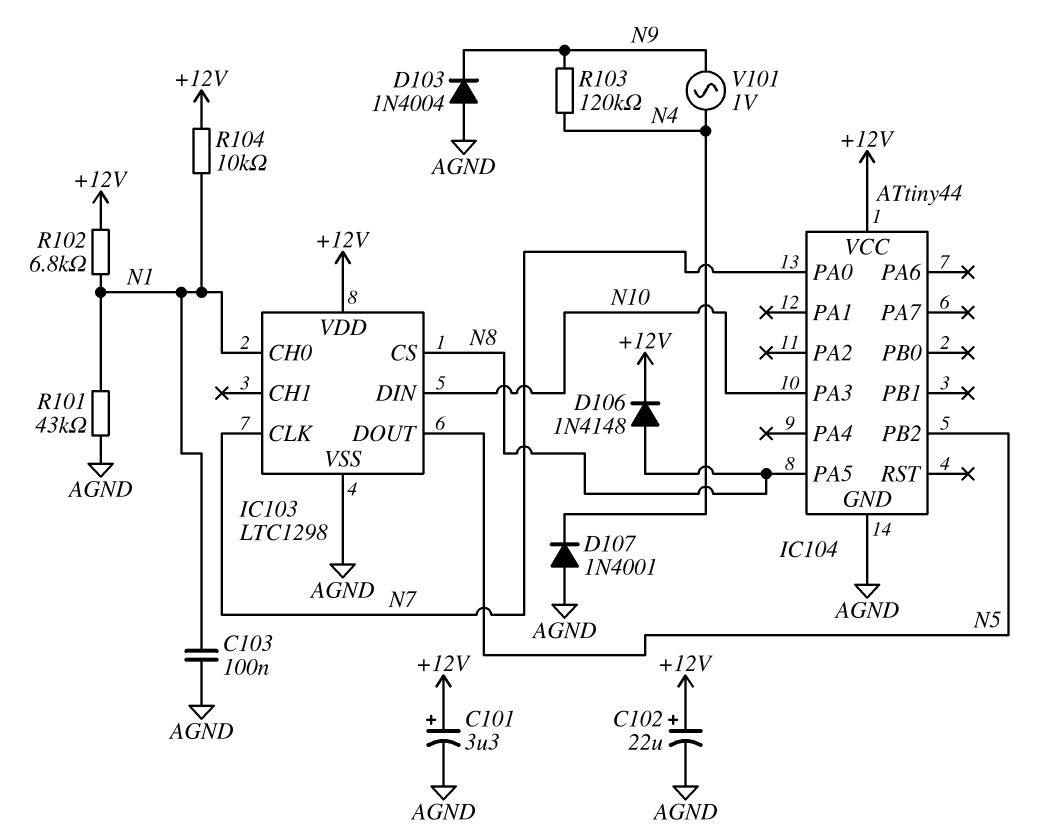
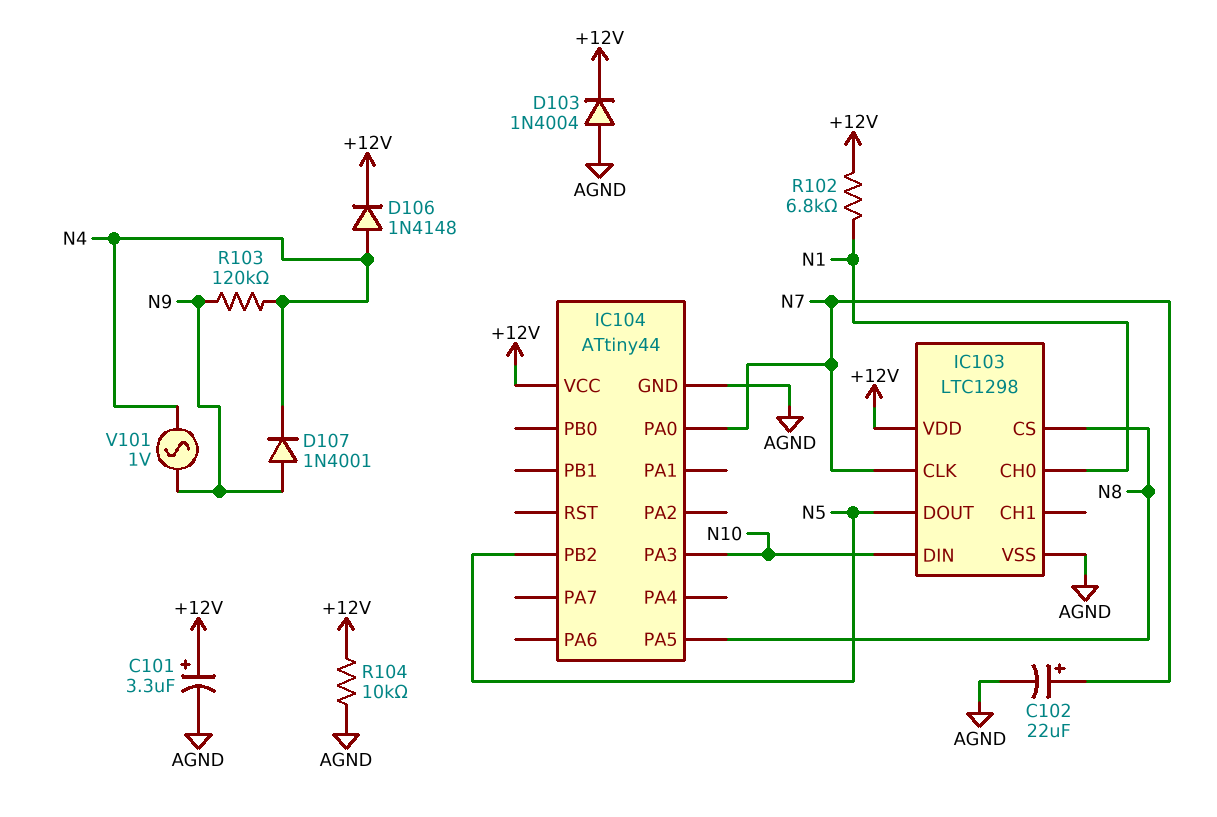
C102: 22uF (plus +12V, minus AGND) -> 22uF (plus N7, minus AGND)
C103: 100nF (AGND, N1) -> none
D103: diode 1N4004 (A AGND, K N9) -> diode 1N4004 (A AGND, K +12V)
D106: diode 1N4148 (A N8, K +12V) -> diode 1N4148 (A N4, K +12V)
D107: diode 1N4001 (A AGND, K N4) -> diode 1N4001 (A N9, K N4)
R101: 43k (AGND, N1) -> none
R104: 10k (+12V, N1) -> 10k (+12V, AGND)

